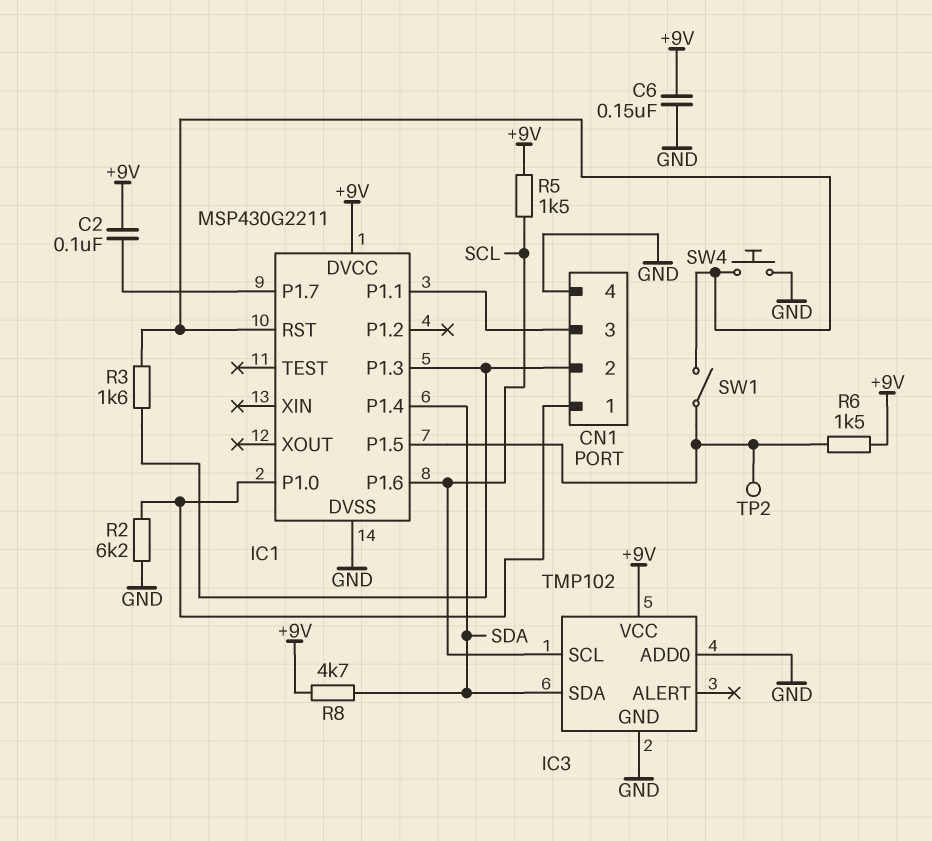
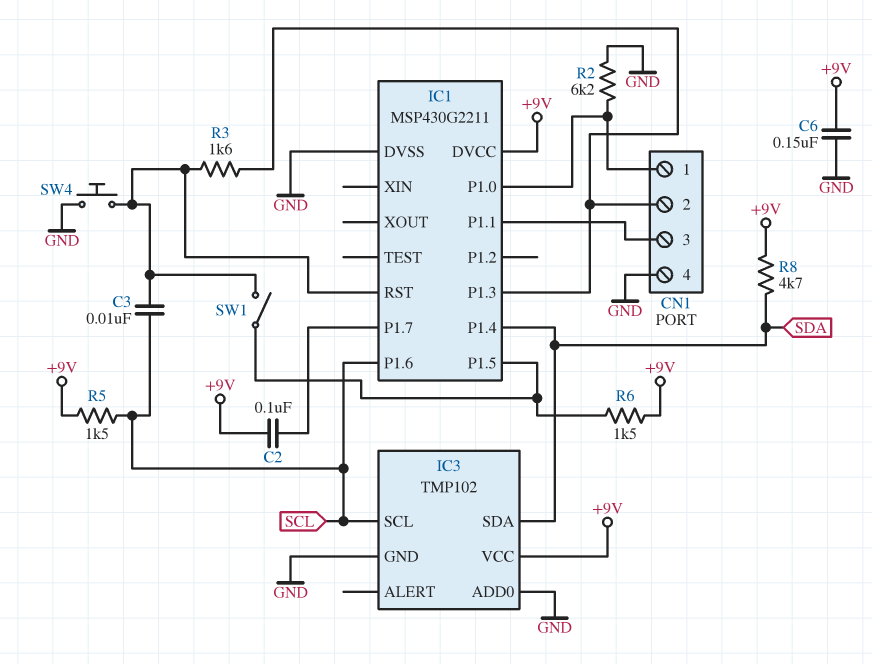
C3: none -> 10nF (IC1/RST, SCL)
TP2: test point (IC1/P1.5) -> none

